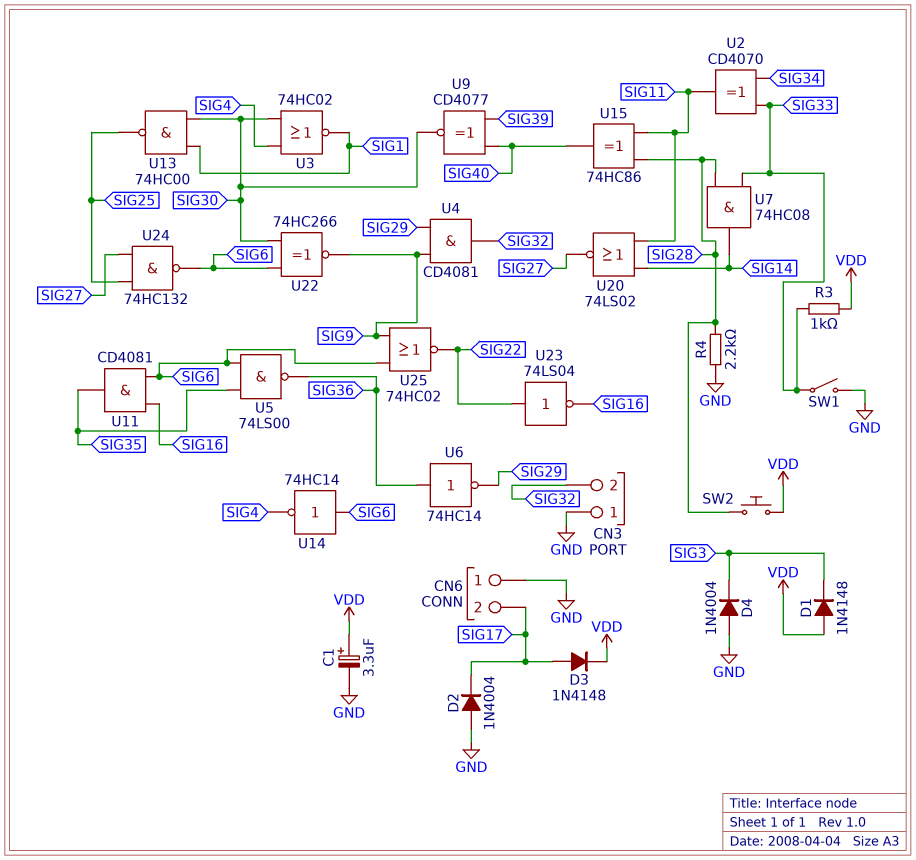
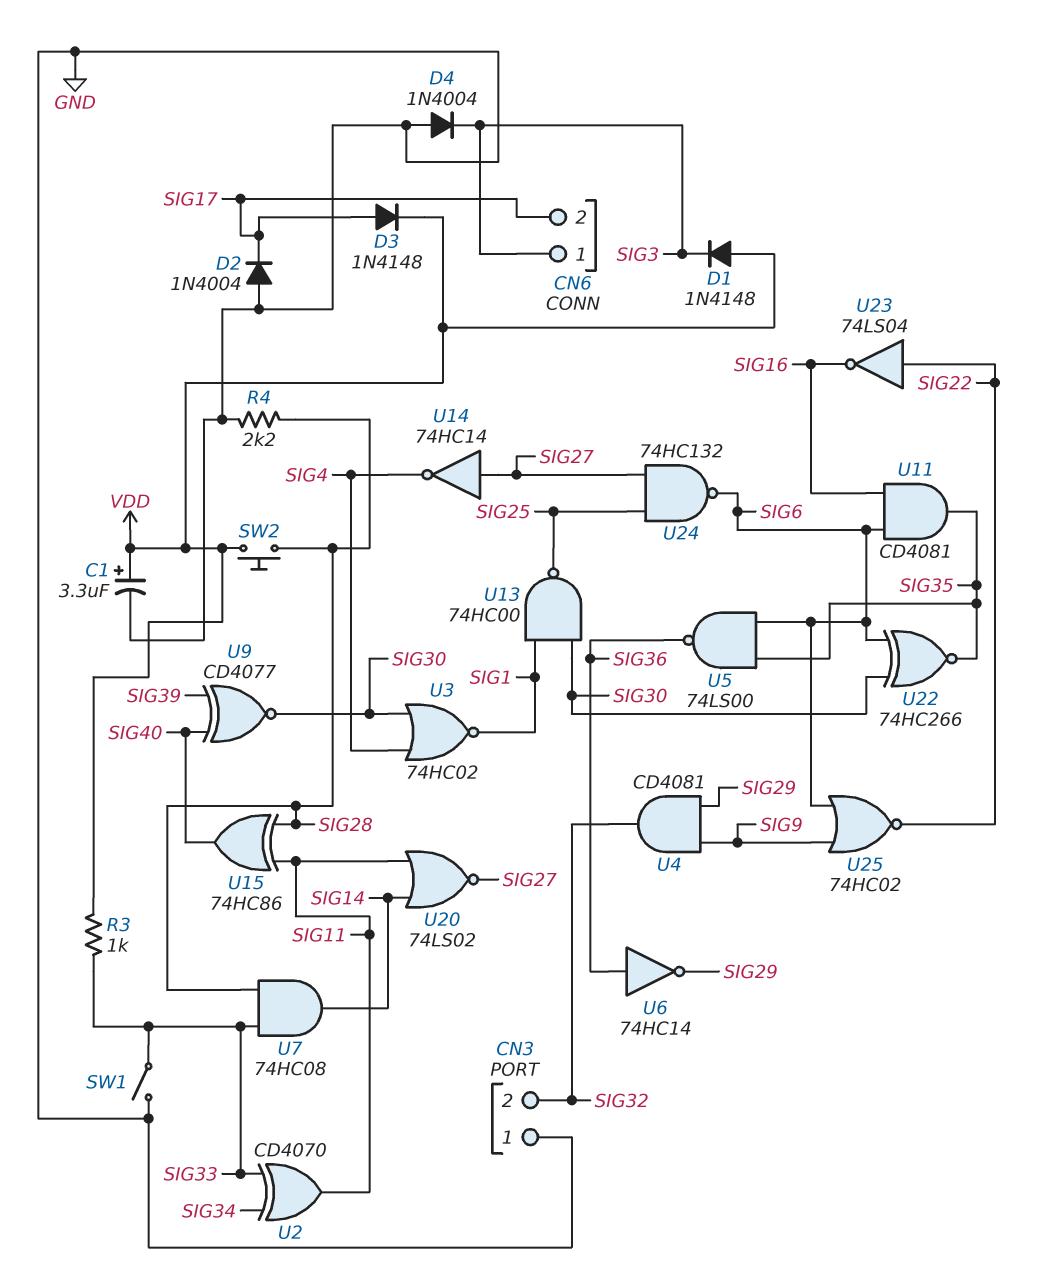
CN6 pin 1: GND -> SIG3
U14: NOT 74HC14 (in SIG6, out SIG4) -> NOT 74HC14 (in SIG27, out SIG4)
U22: XNOR 74HC266 (in SIG6, in SIG30, out SIG9) -> XNOR 74HC266 (in SIG6, in SIG30, out SIG35)

